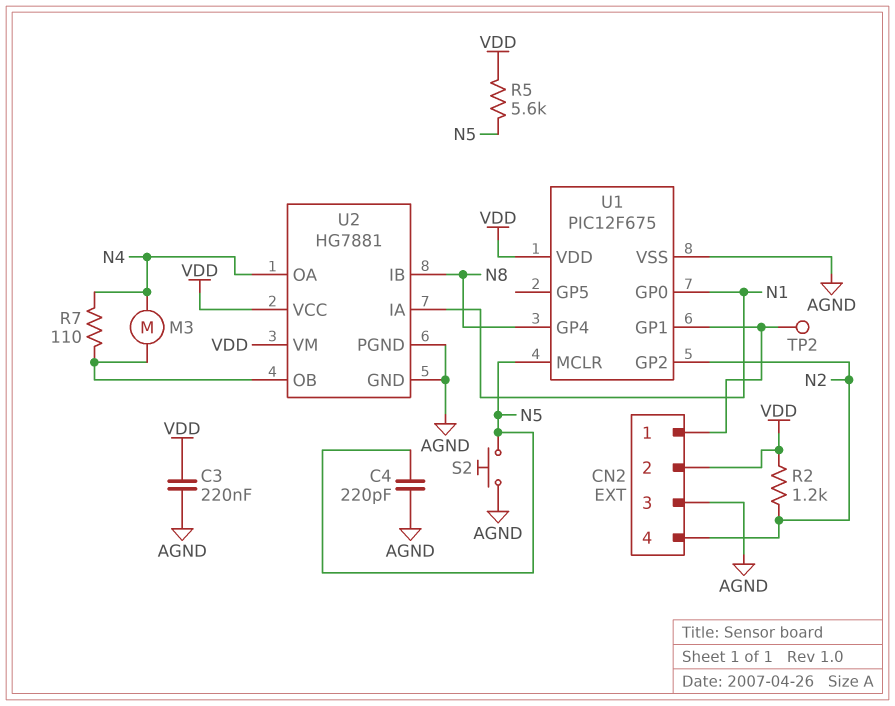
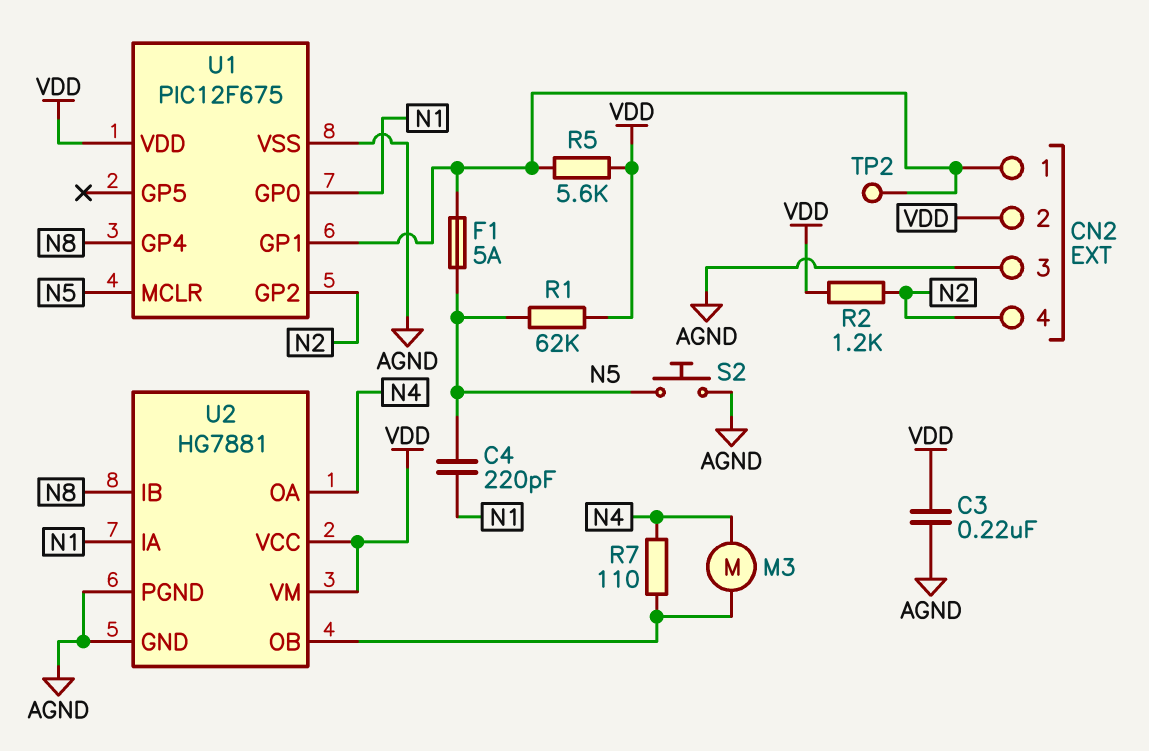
C4: 220pF (AGND, N5) -> 220pF (N1, N5)
F1: none -> 5A (CN2/1, N5)
R1: none -> 62k (N5, VDD)
R5: 5.6k (N5, VDD) -> 5.6k (CN2/1, VDD)

